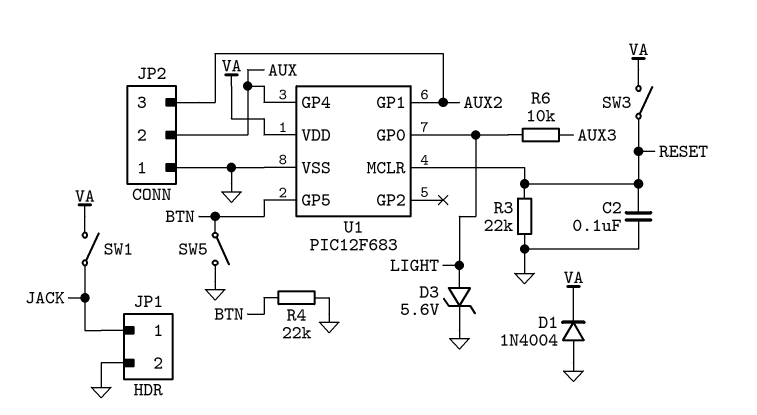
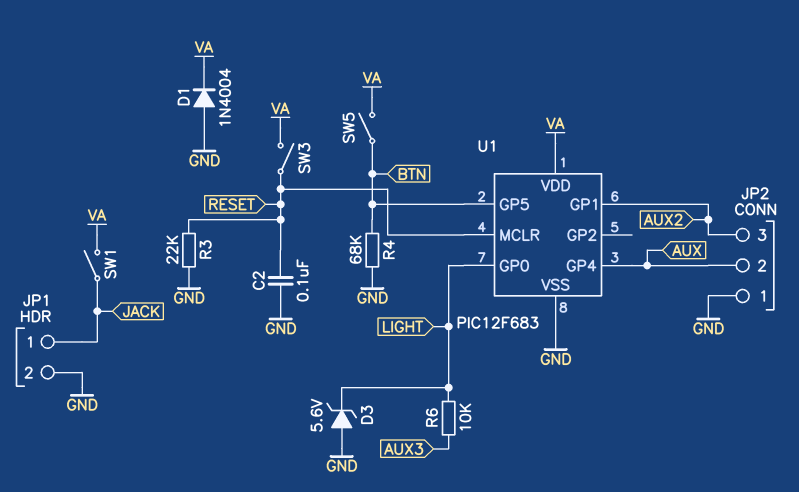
D3: zener 5.6V (A LIGHT, K GND) -> zener 5.6V (A GND, K LIGHT)
R4: 22k (BTN, GND) -> 68k (BTN, GND)
SW5: switch (BTN, GND) -> switch (BTN, VA)

